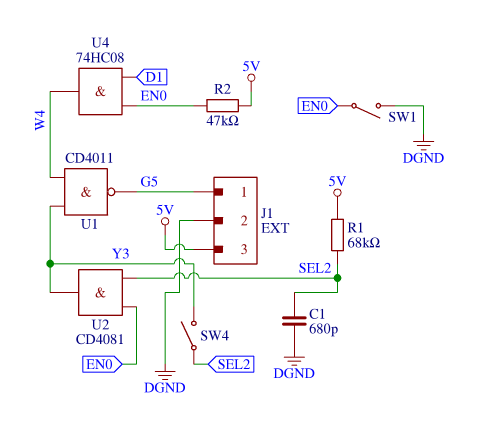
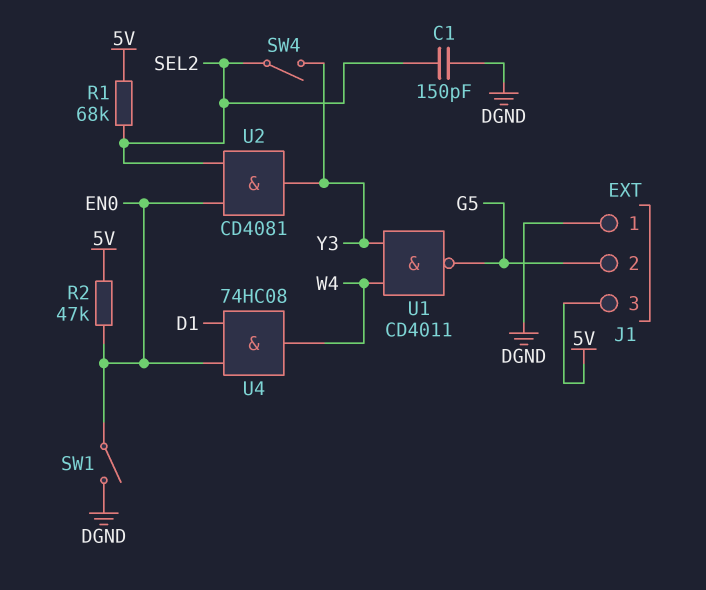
C1: 680pF (DGND, SEL2) -> 150pF (DGND, SEL2)
J1 pin 1: G5 -> DGND
J1 pin 2: DGND -> G5

